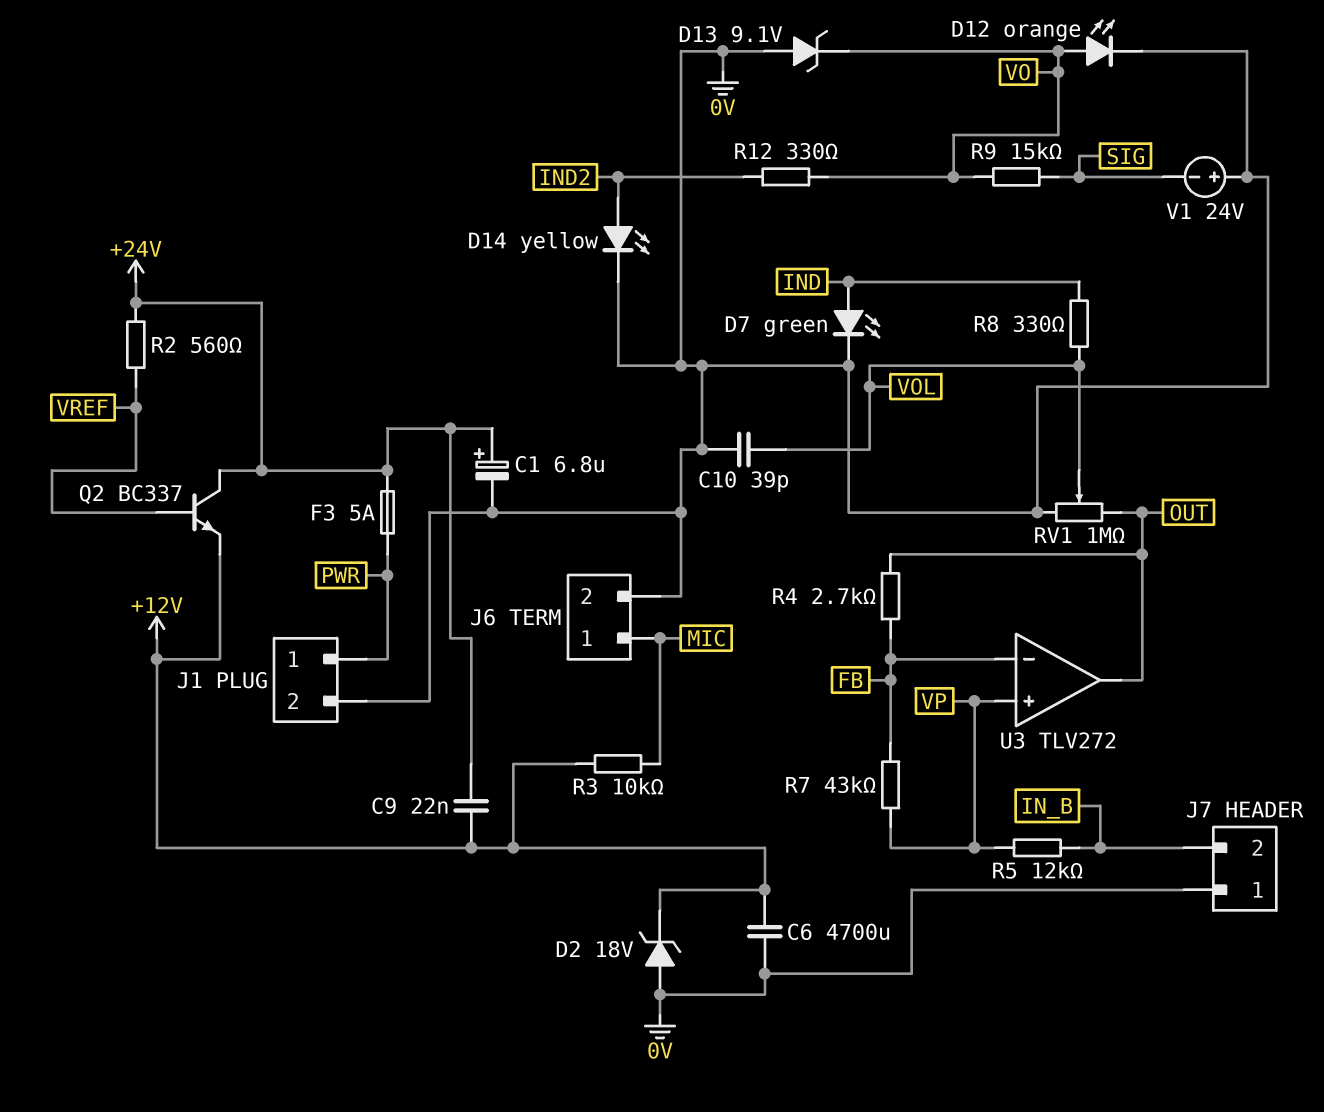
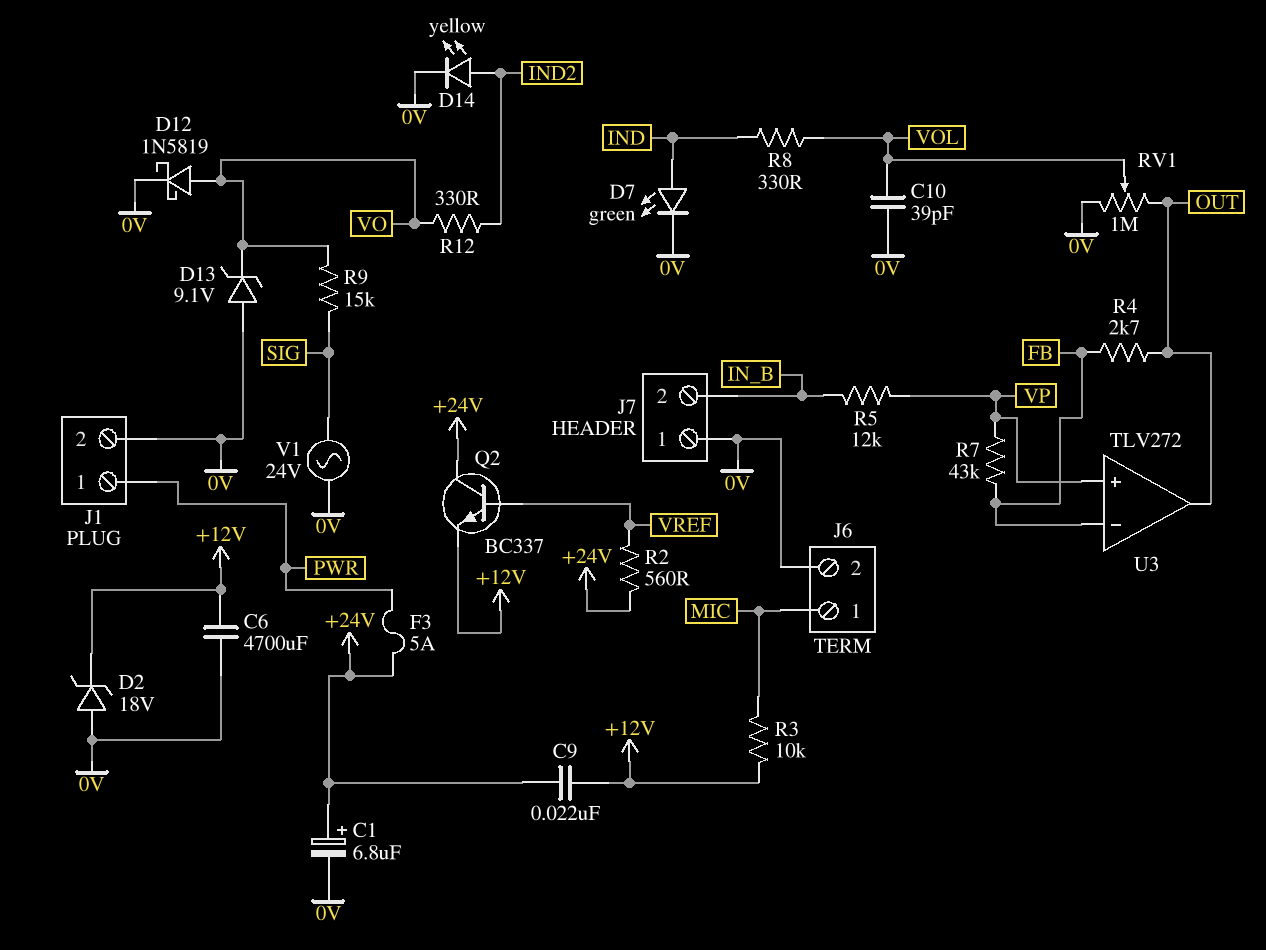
D12: LED orange (A VO, K 0V) -> schottky 1N5819 (A VO, K 0V)
V1: 24V (plus 0V, minus SIG) -> AC 24V (0V, SIG)

